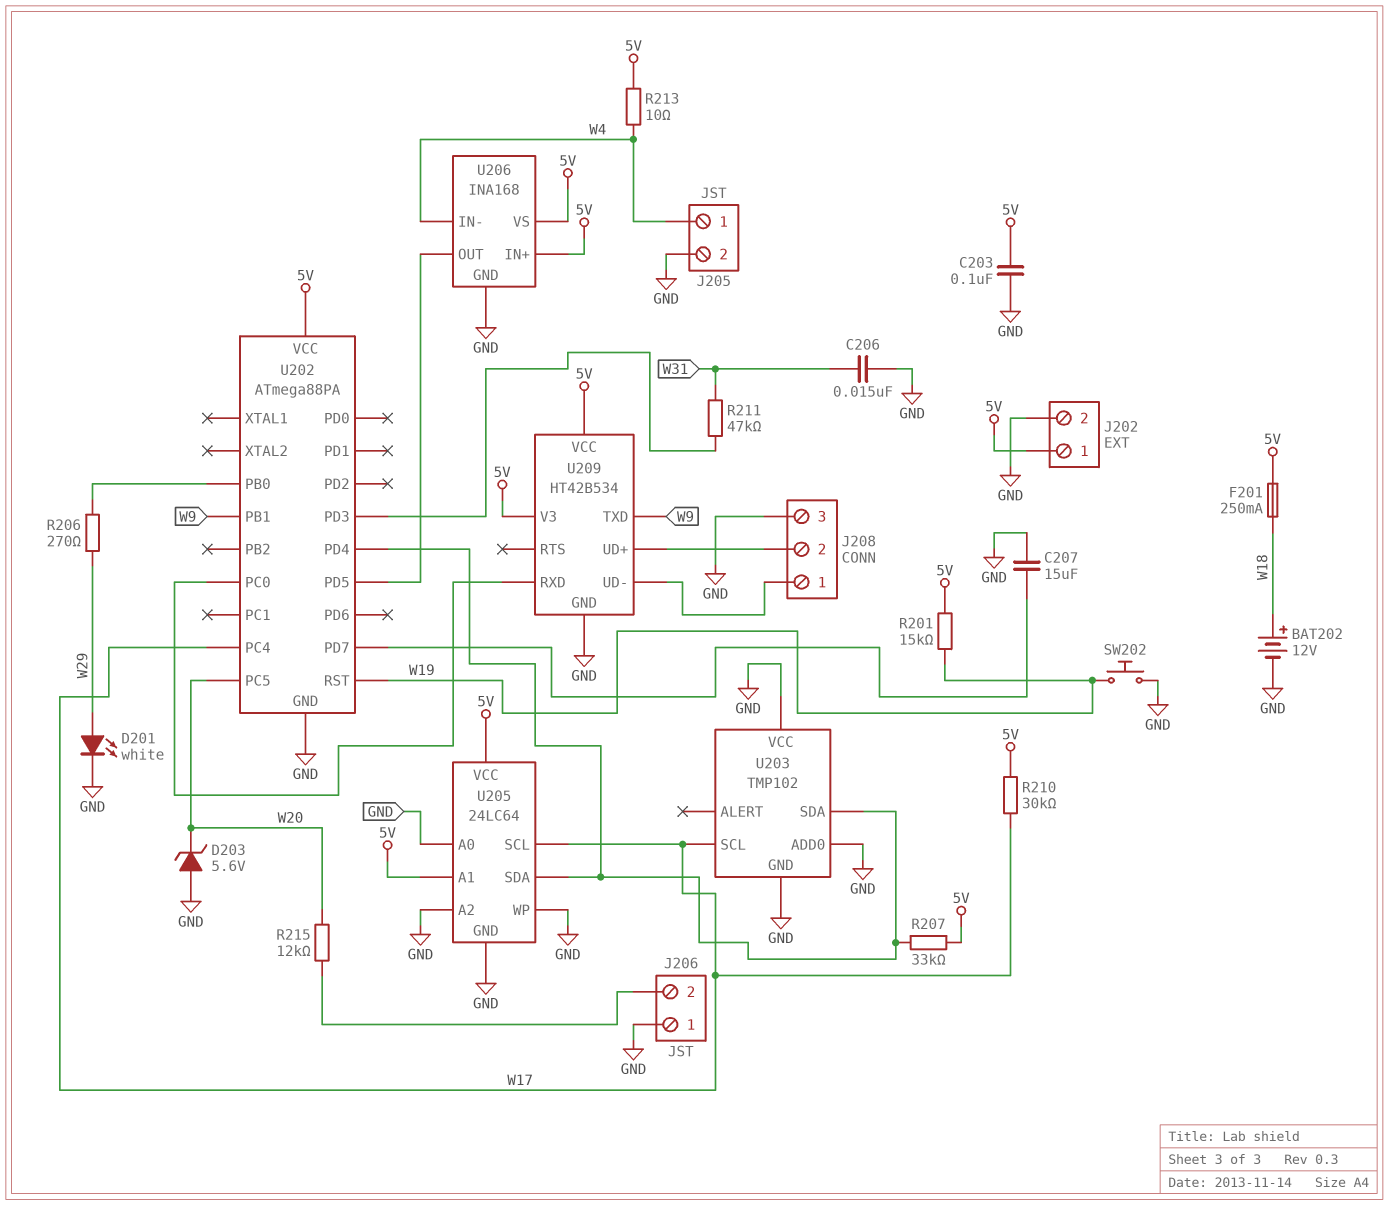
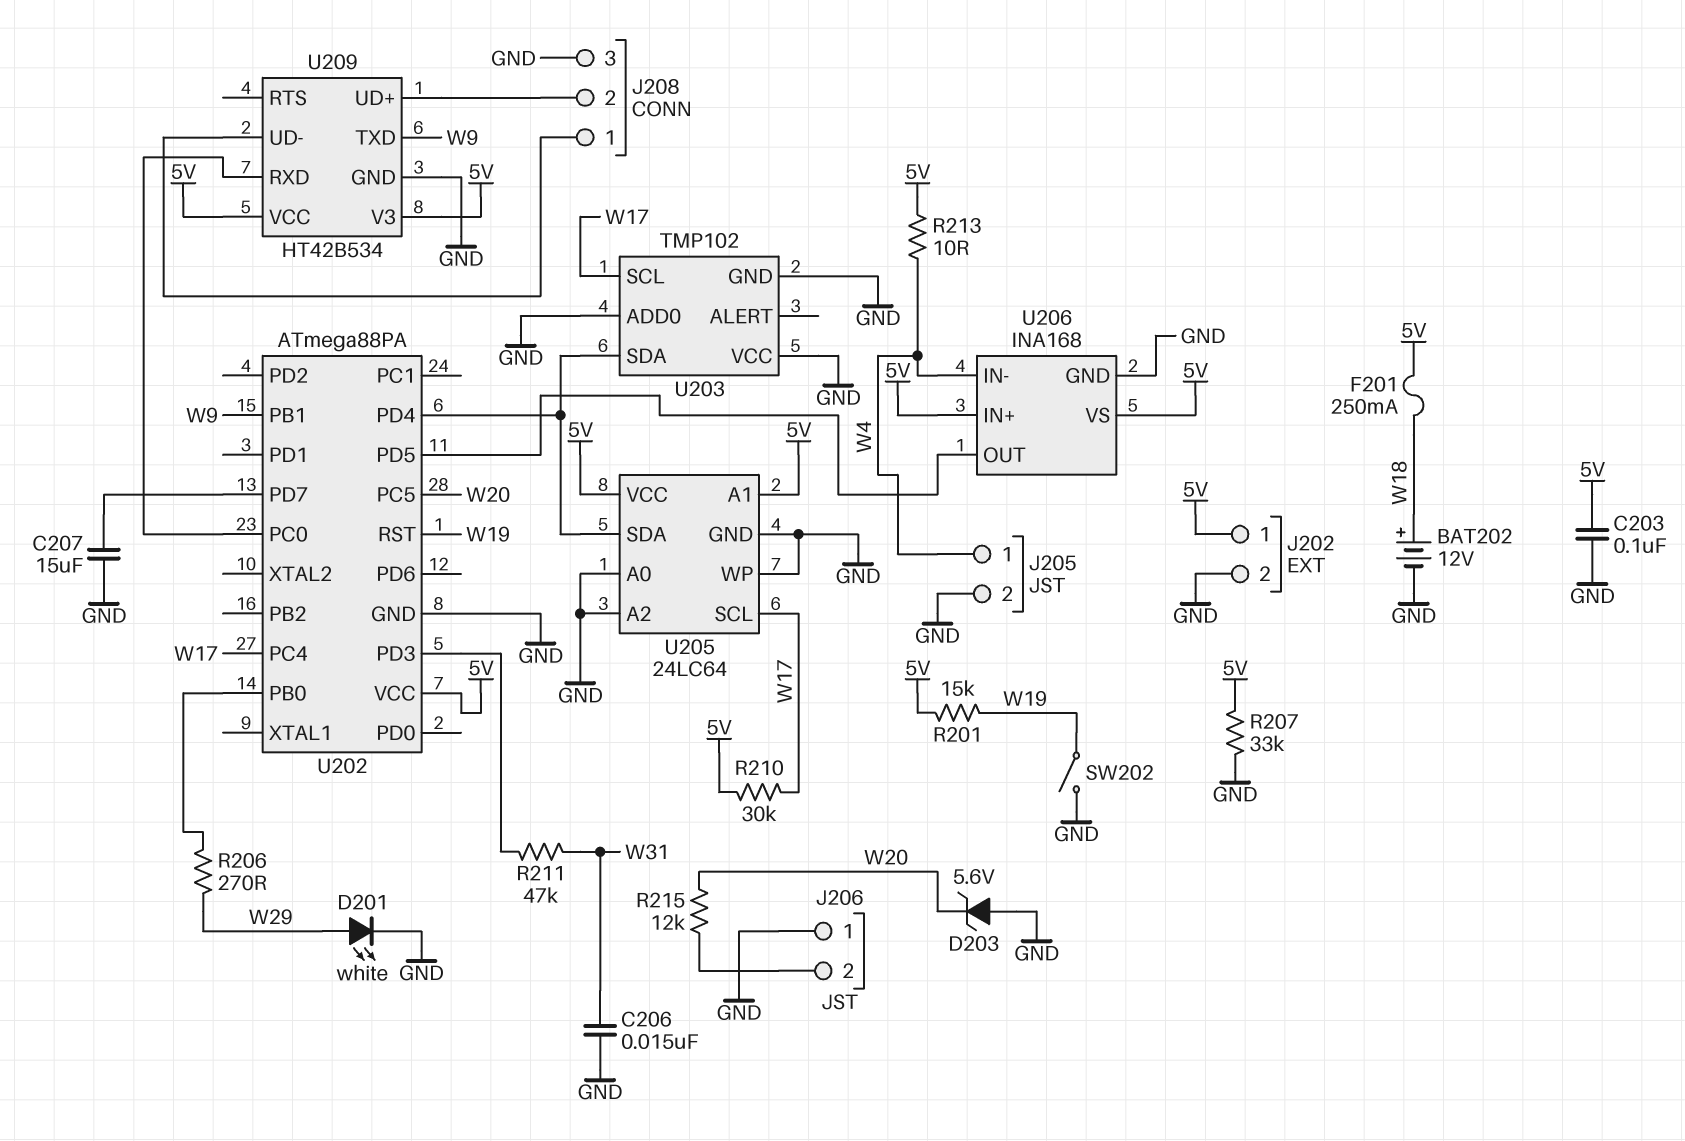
R207: 33k (5V, U202/PD4) -> 33k (5V, GND)
SW202: button (GND, W19) -> switch (GND, W19)

